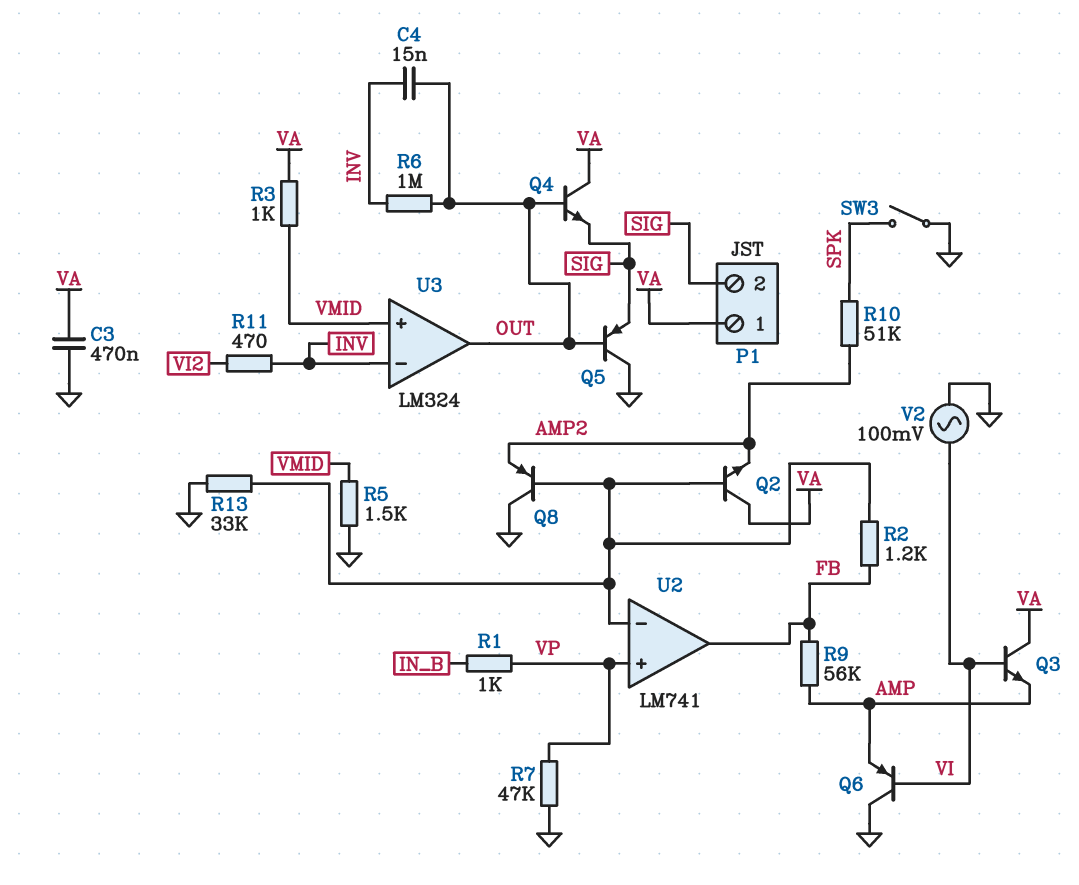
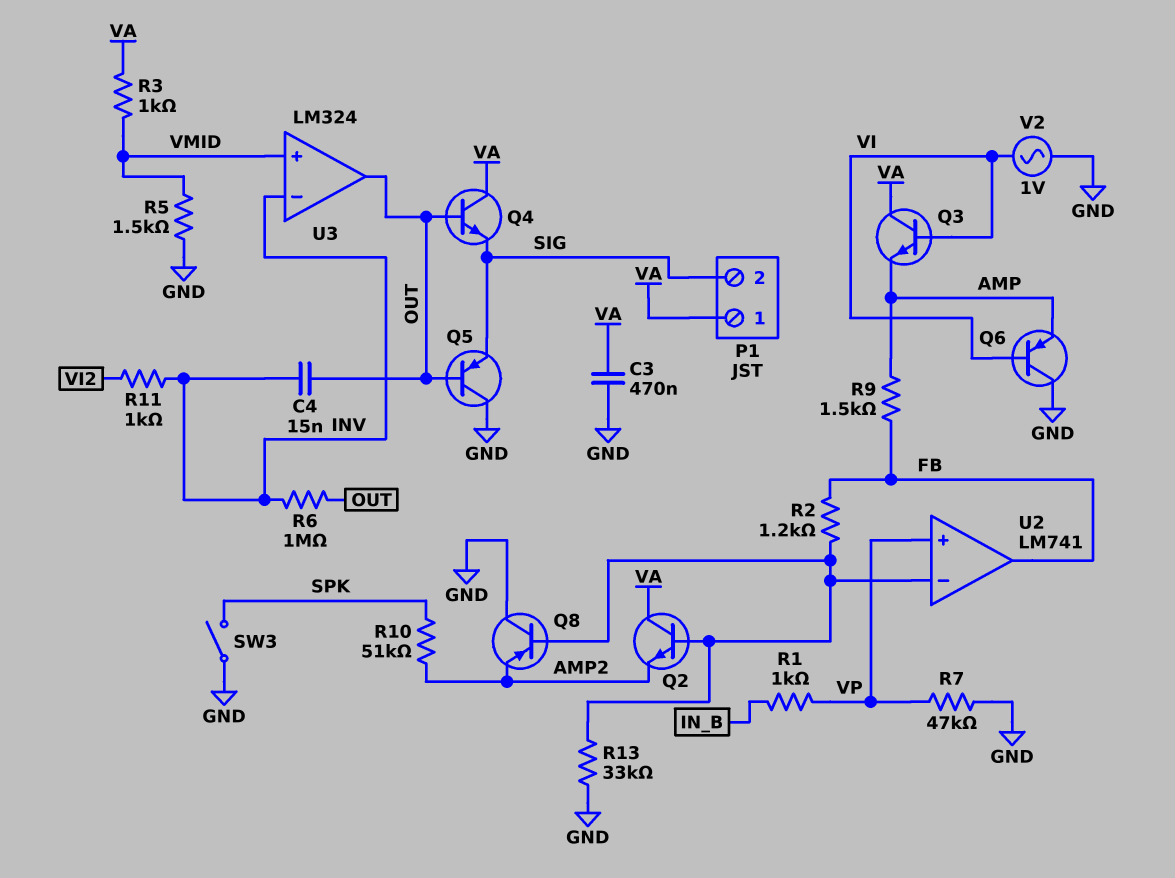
R9: 56k (AMP, FB) -> 1.5k (AMP, FB)
R11: 470 (INV, VI2) -> 1k (INV, VI2)
V2: AC 100mV (GND, VI) -> AC 1V (GND, VI)

